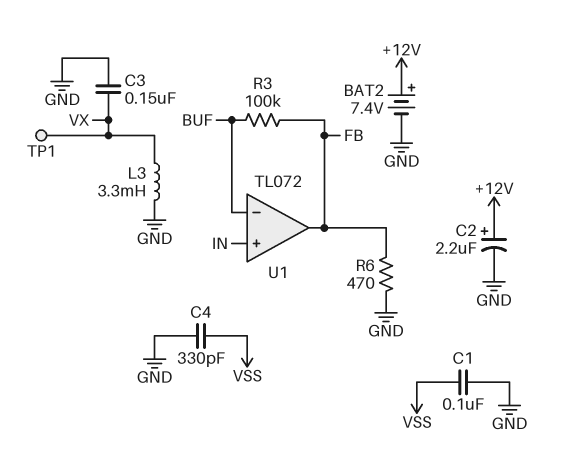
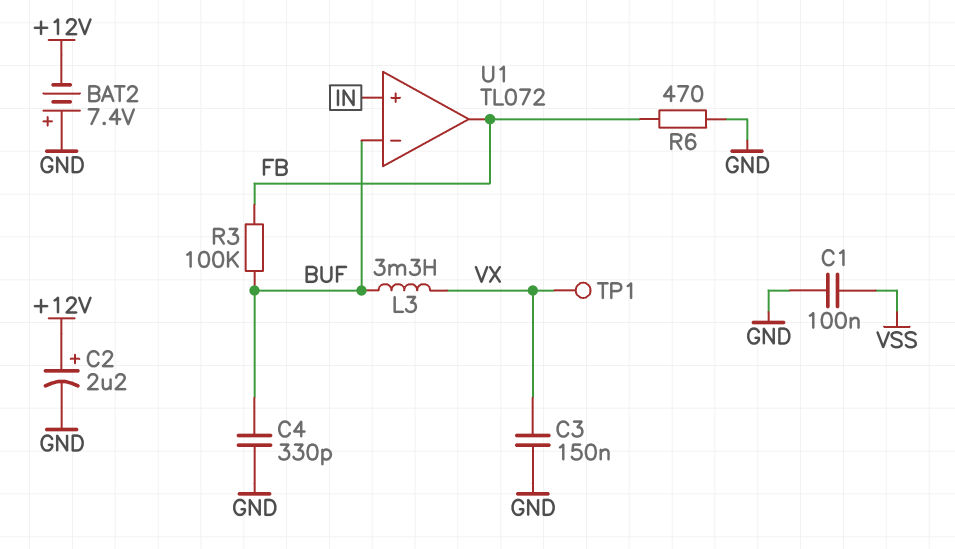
BAT2: 7.4V (plus +12V, minus GND) -> 7.4V (plus GND, minus +12V)
C4: 330pF (GND, VSS) -> 330pF (BUF, GND)
L3: 3.3mH (GND, VX) -> 3.3mH (BUF, VX)

